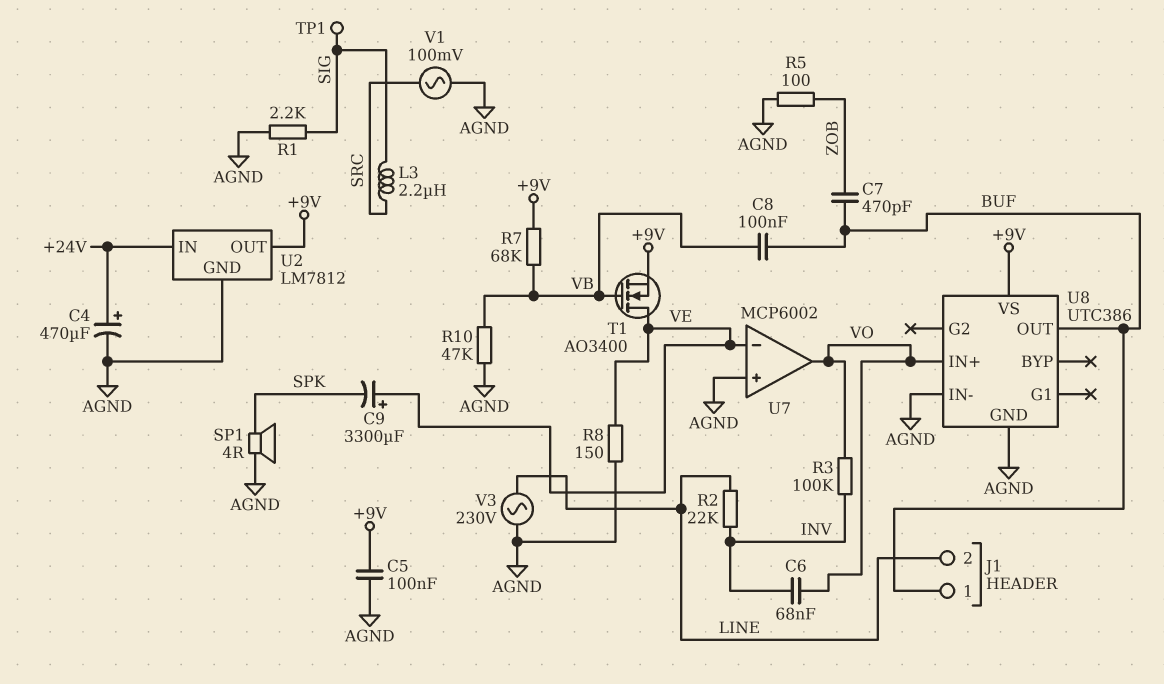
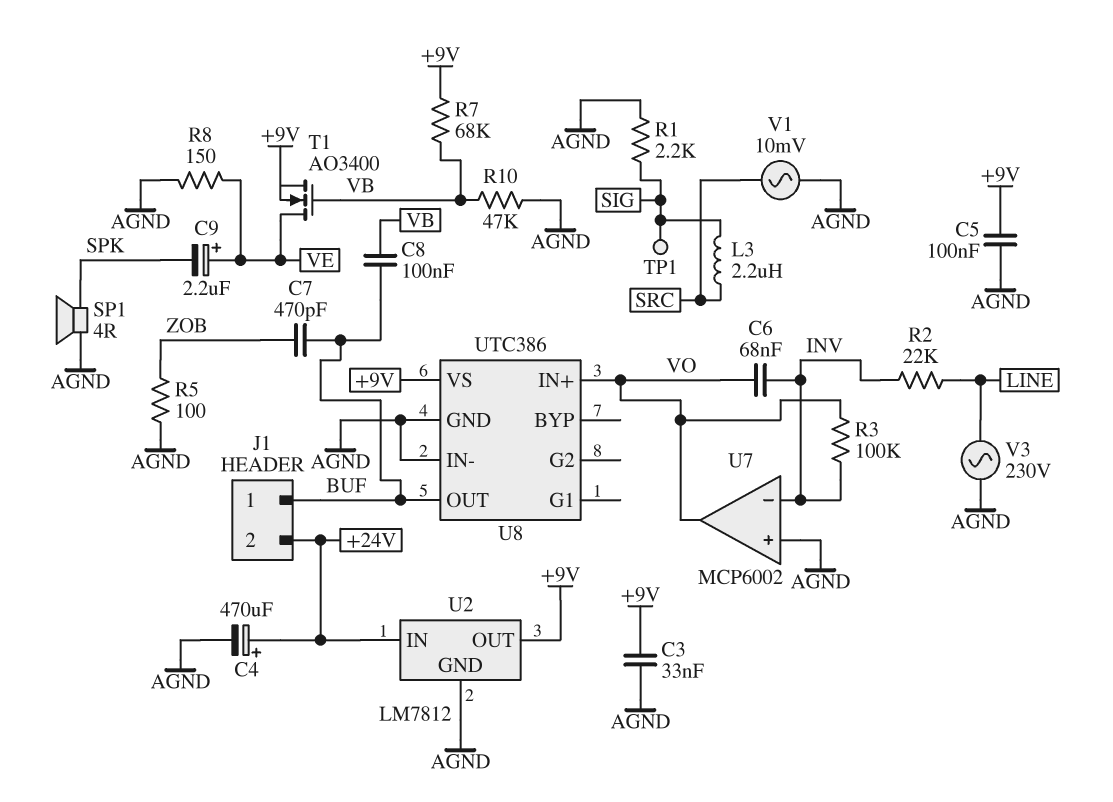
C3: none -> 33nF (+9V, AGND)
C9: 3300uF (plus VE, minus SPK) -> 2.2uF (plus VE, minus SPK)
J1 pin 2: LINE -> +24V
U7 pin in-: VE -> INV
V1: AC 100mV (AGND, SRC) -> AC 10mV (AGND, SRC)

